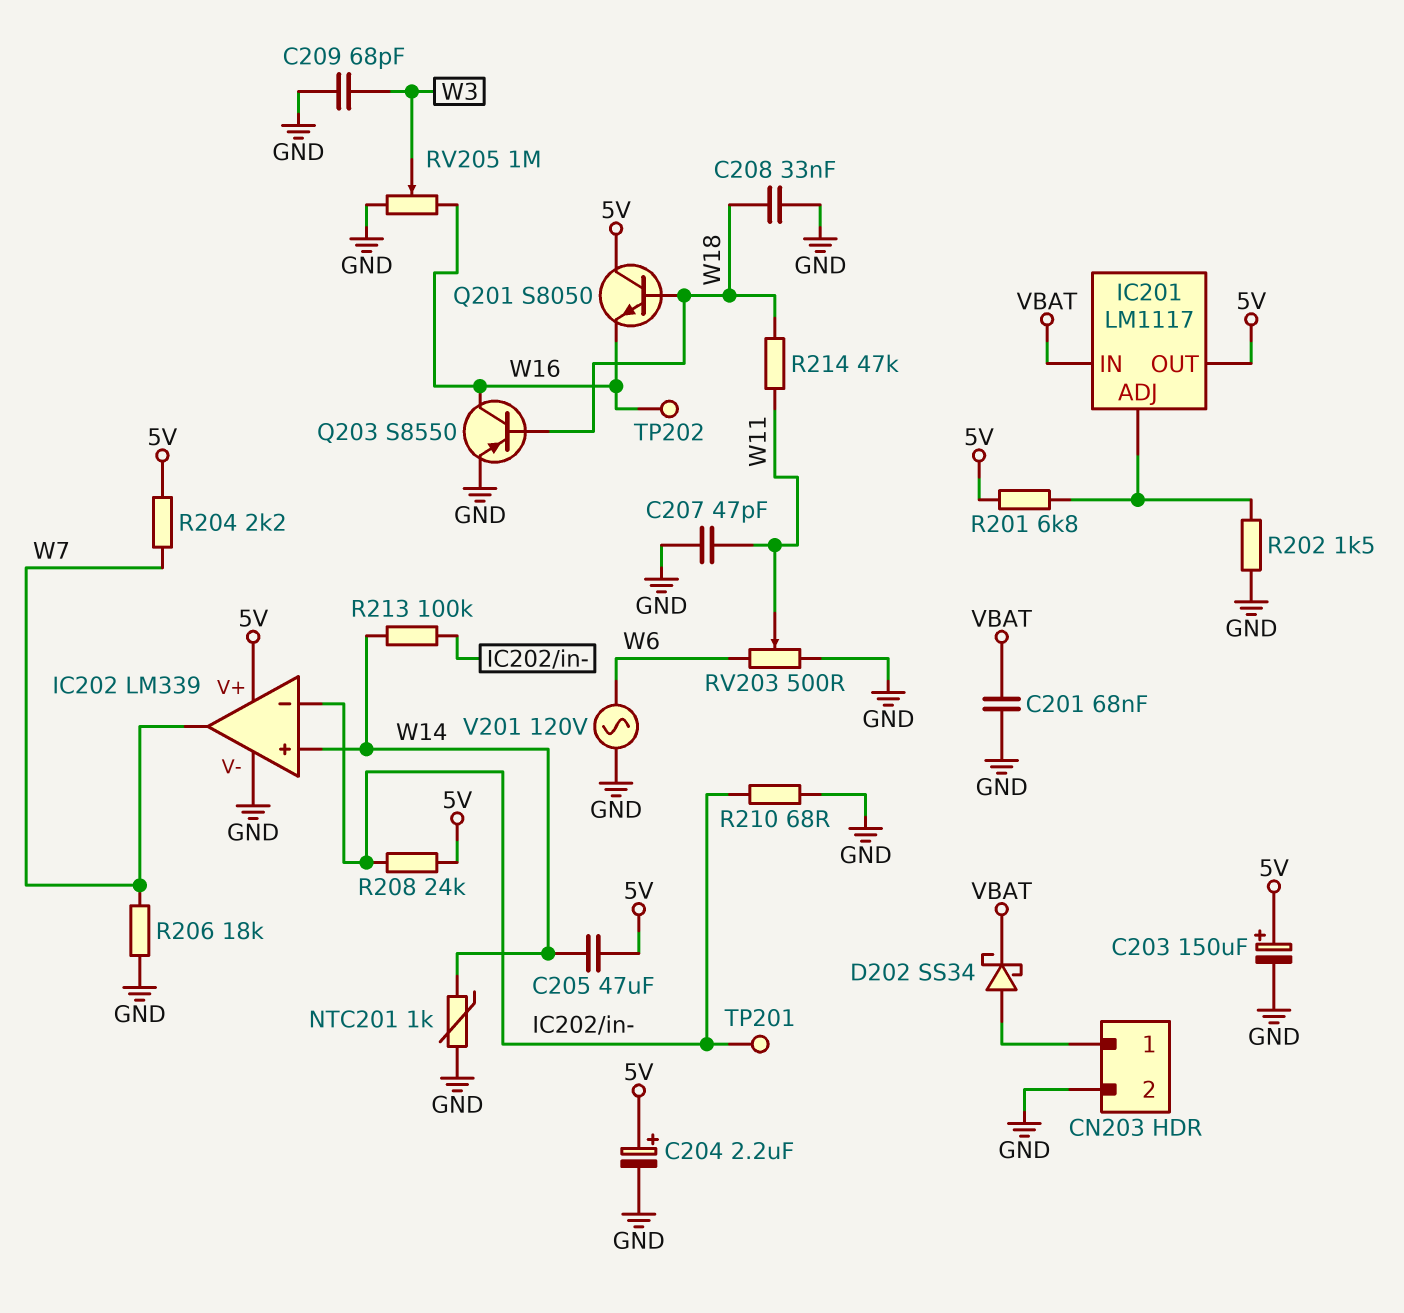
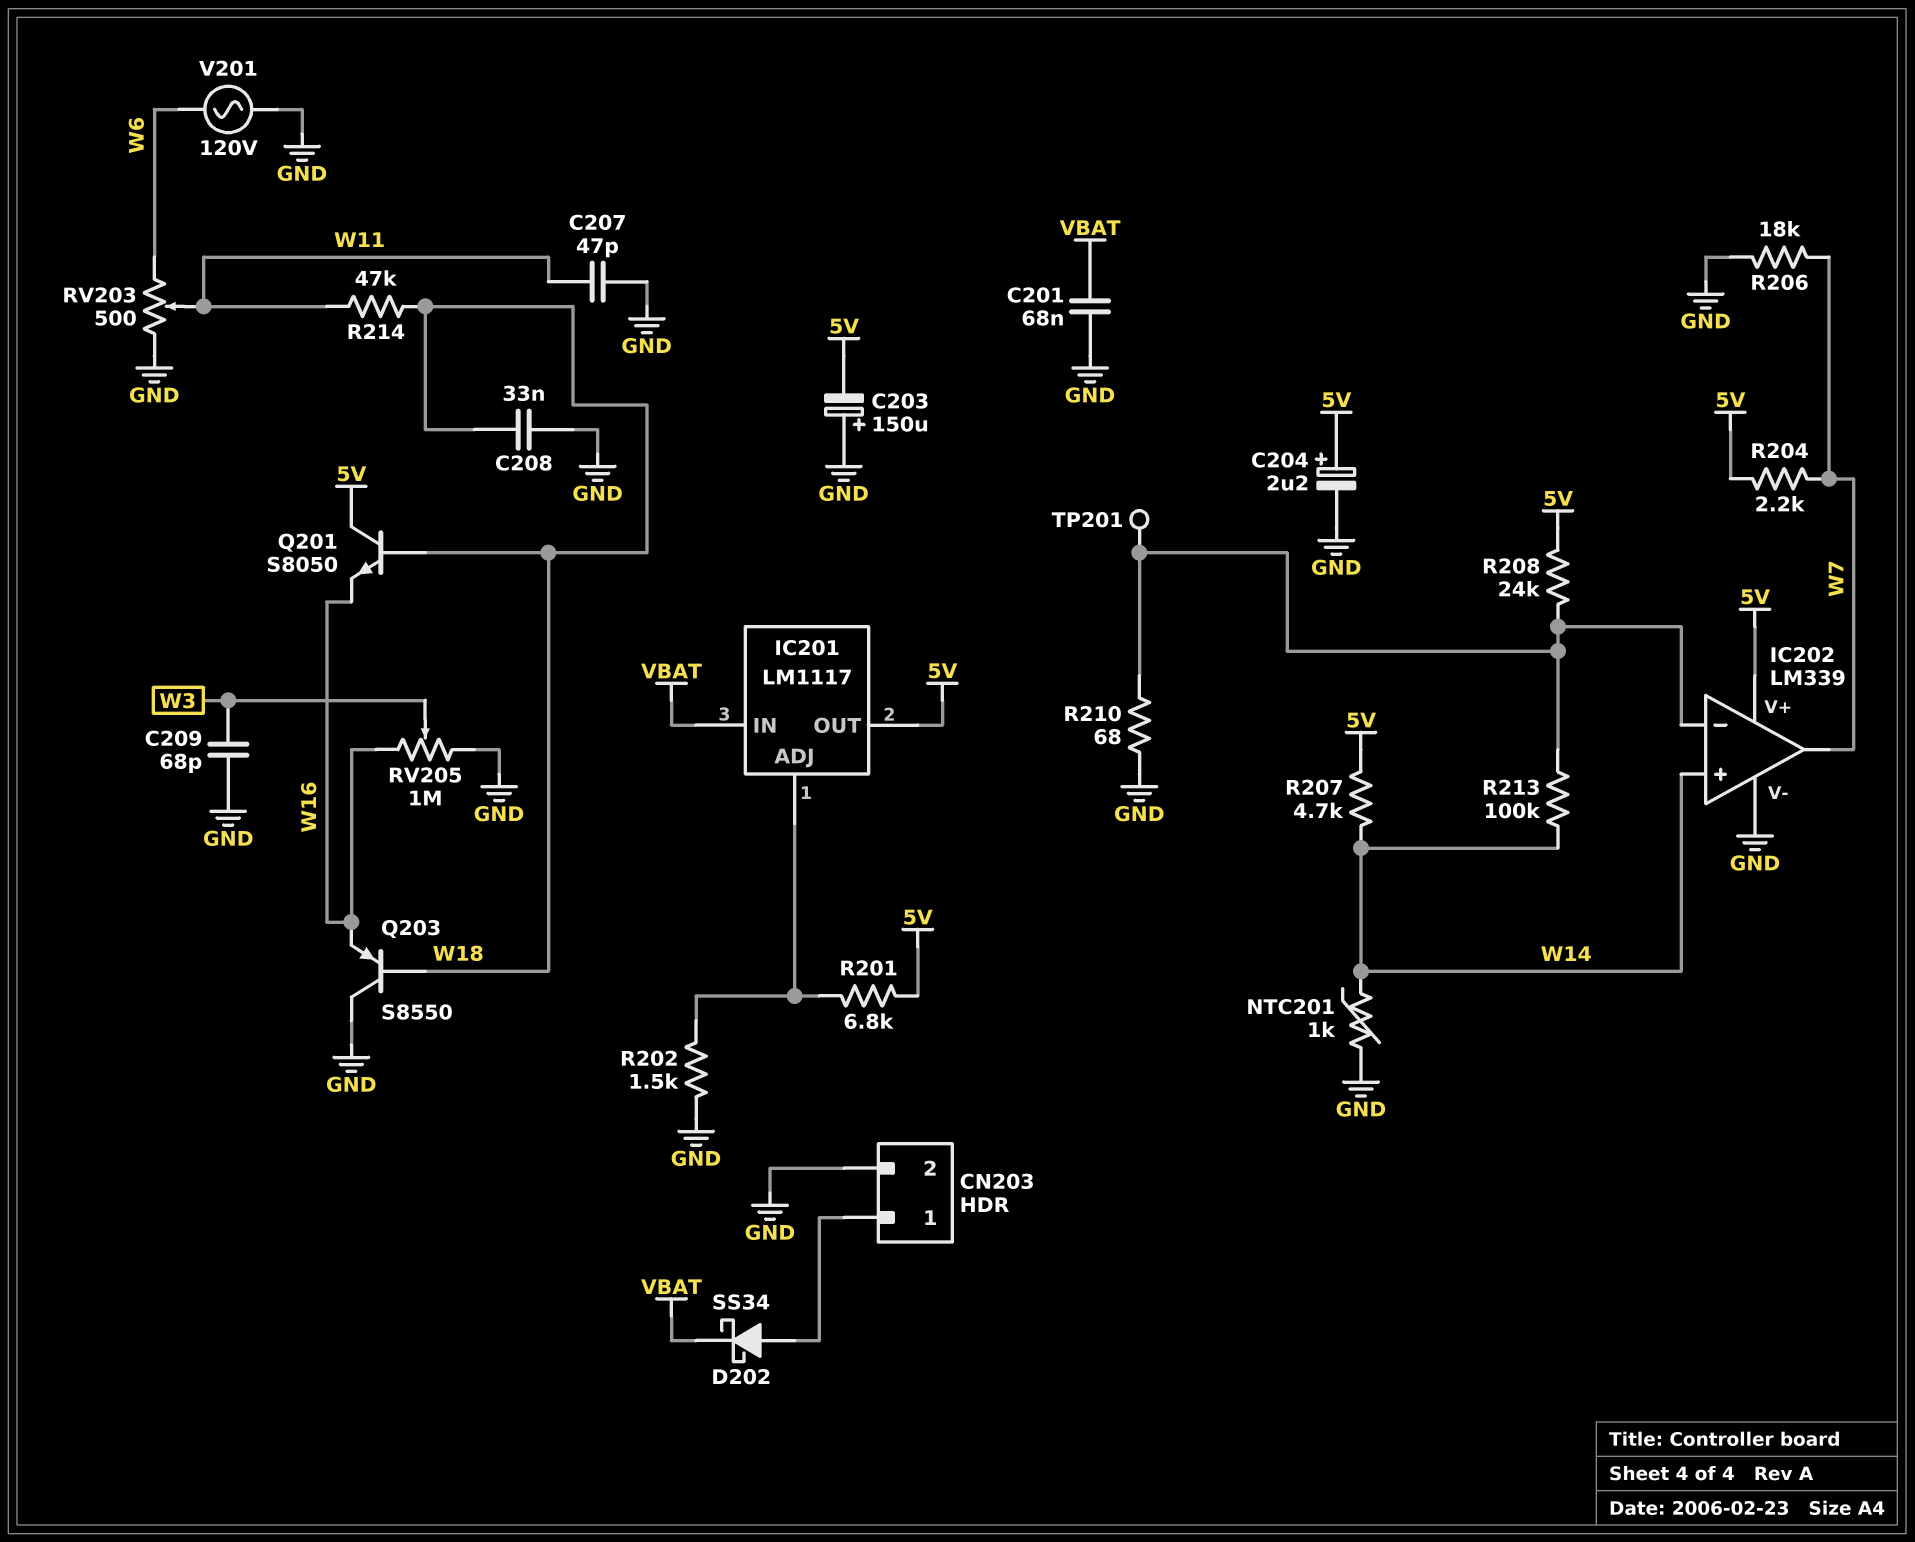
C203: 150uF (plus 5V, minus GND) -> 150uF (plus GND, minus 5V)
C205: 47uF (5V, W14) -> none
Q203: PNP S8550 (B W18, C W16, E GND) -> PNP S8550 (B W18, C GND, E W16)
R207: none -> 4.7k (5V, W14)
TP202: test point (W16) -> none

